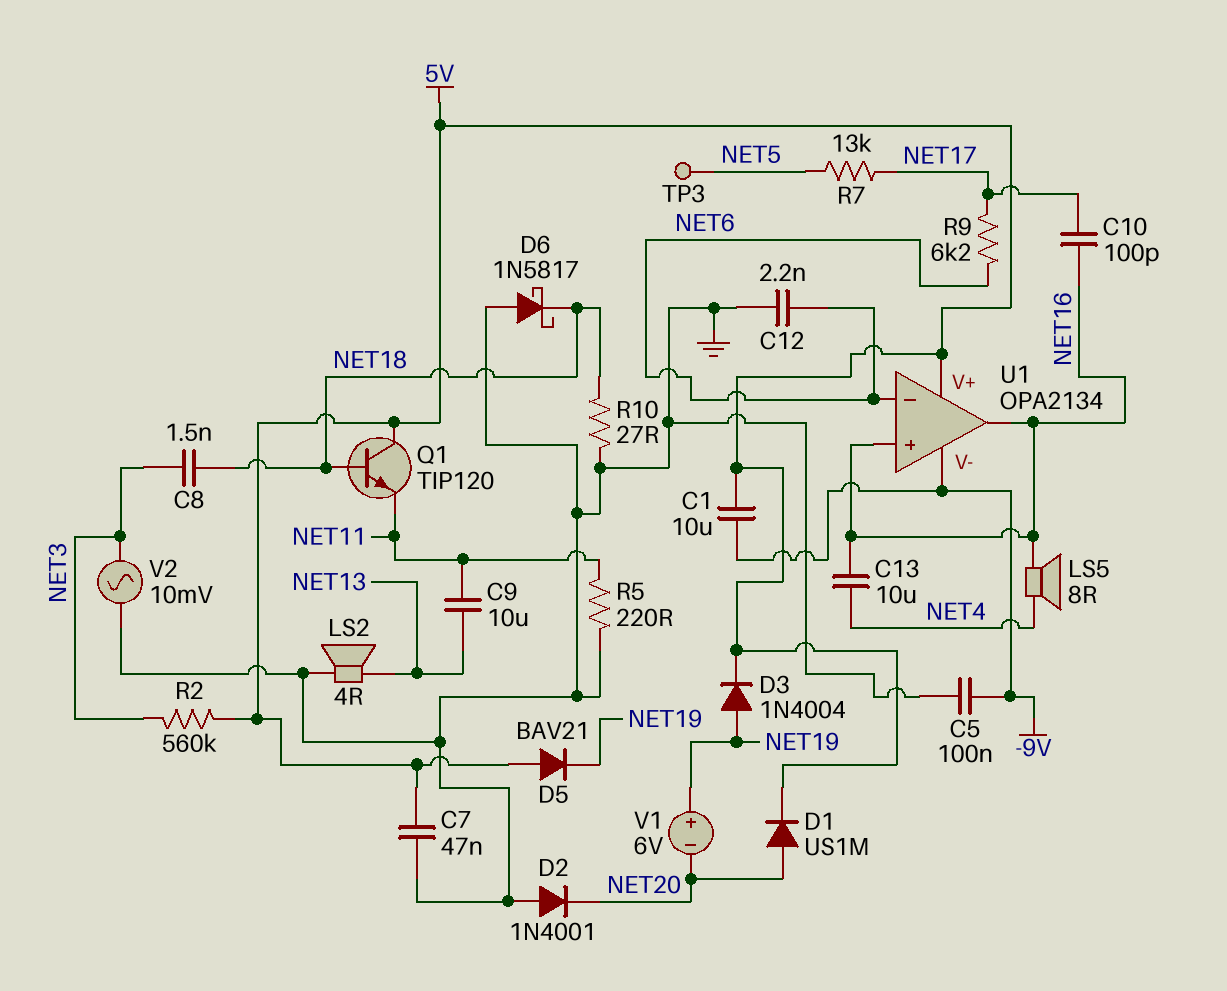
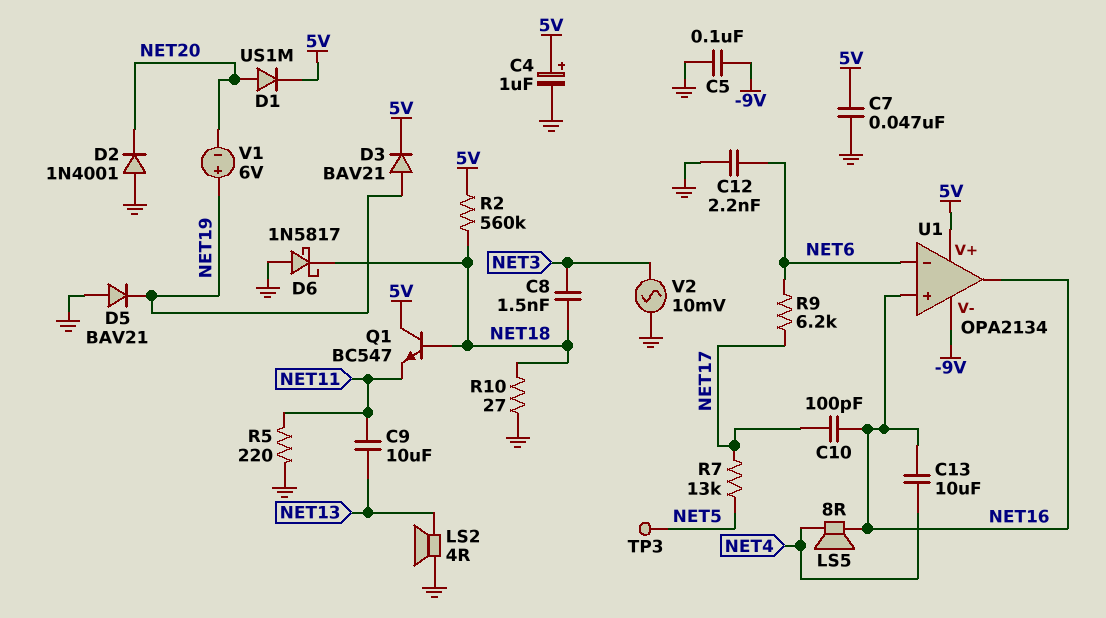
C1: 10uF (-9V, 5V) -> none
C4: none -> 1uF (plus 5V, minus GND)
D3: diode 1N4004 (A NET19, K 5V) -> diode BAV21 (A NET19, K 5V)
D5: diode BAV21 (A 5V, K NET19) -> diode BAV21 (A GND, K NET19)
Q1: NPN TIP120 (B NET18, C 5V, E NET11) -> NPN BC547 (B NET18, C 5V, E NET11)
R2: 560k (5V, NET3) -> 560k (5V, NET18)

